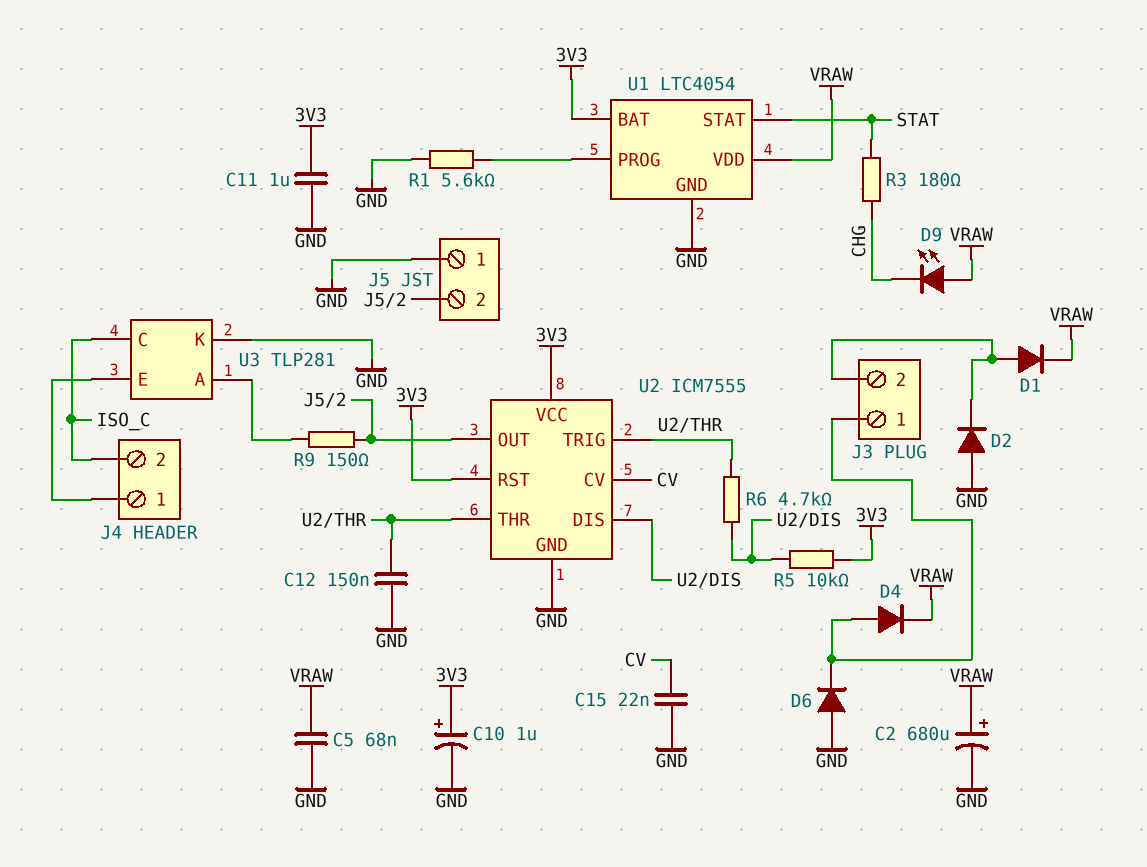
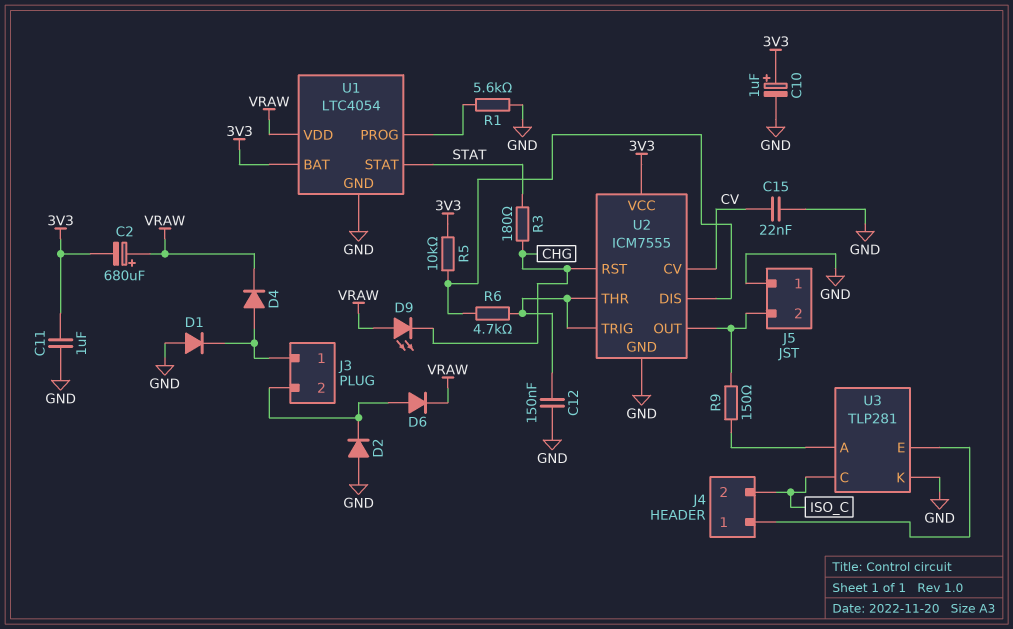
C2: 680uF (plus VRAW, minus GND) -> 680uF (plus VRAW, minus 3V3)
C5: 68nF (GND, VRAW) -> none
D1: diode (A J3/2, K VRAW) -> diode (A GND, K J3/1)
D6: diode (A GND, K J3/1) -> diode (A J3/2, K VRAW)
U2 pin RST: 3V3 -> CHG

